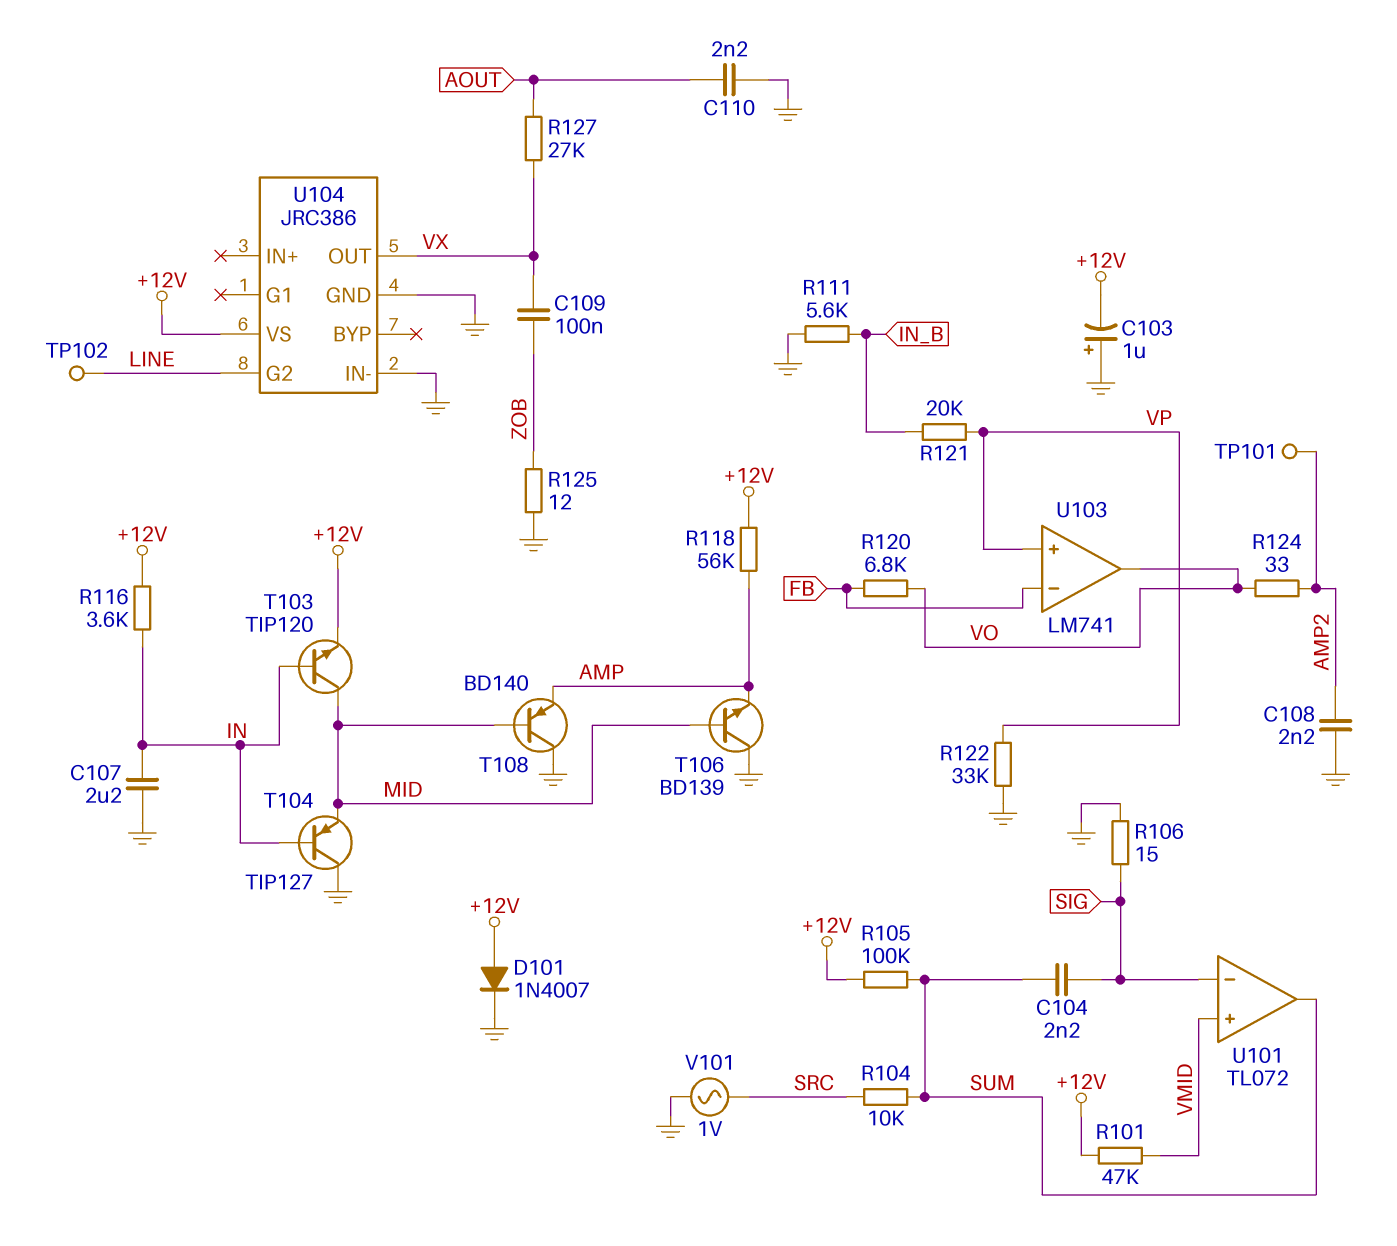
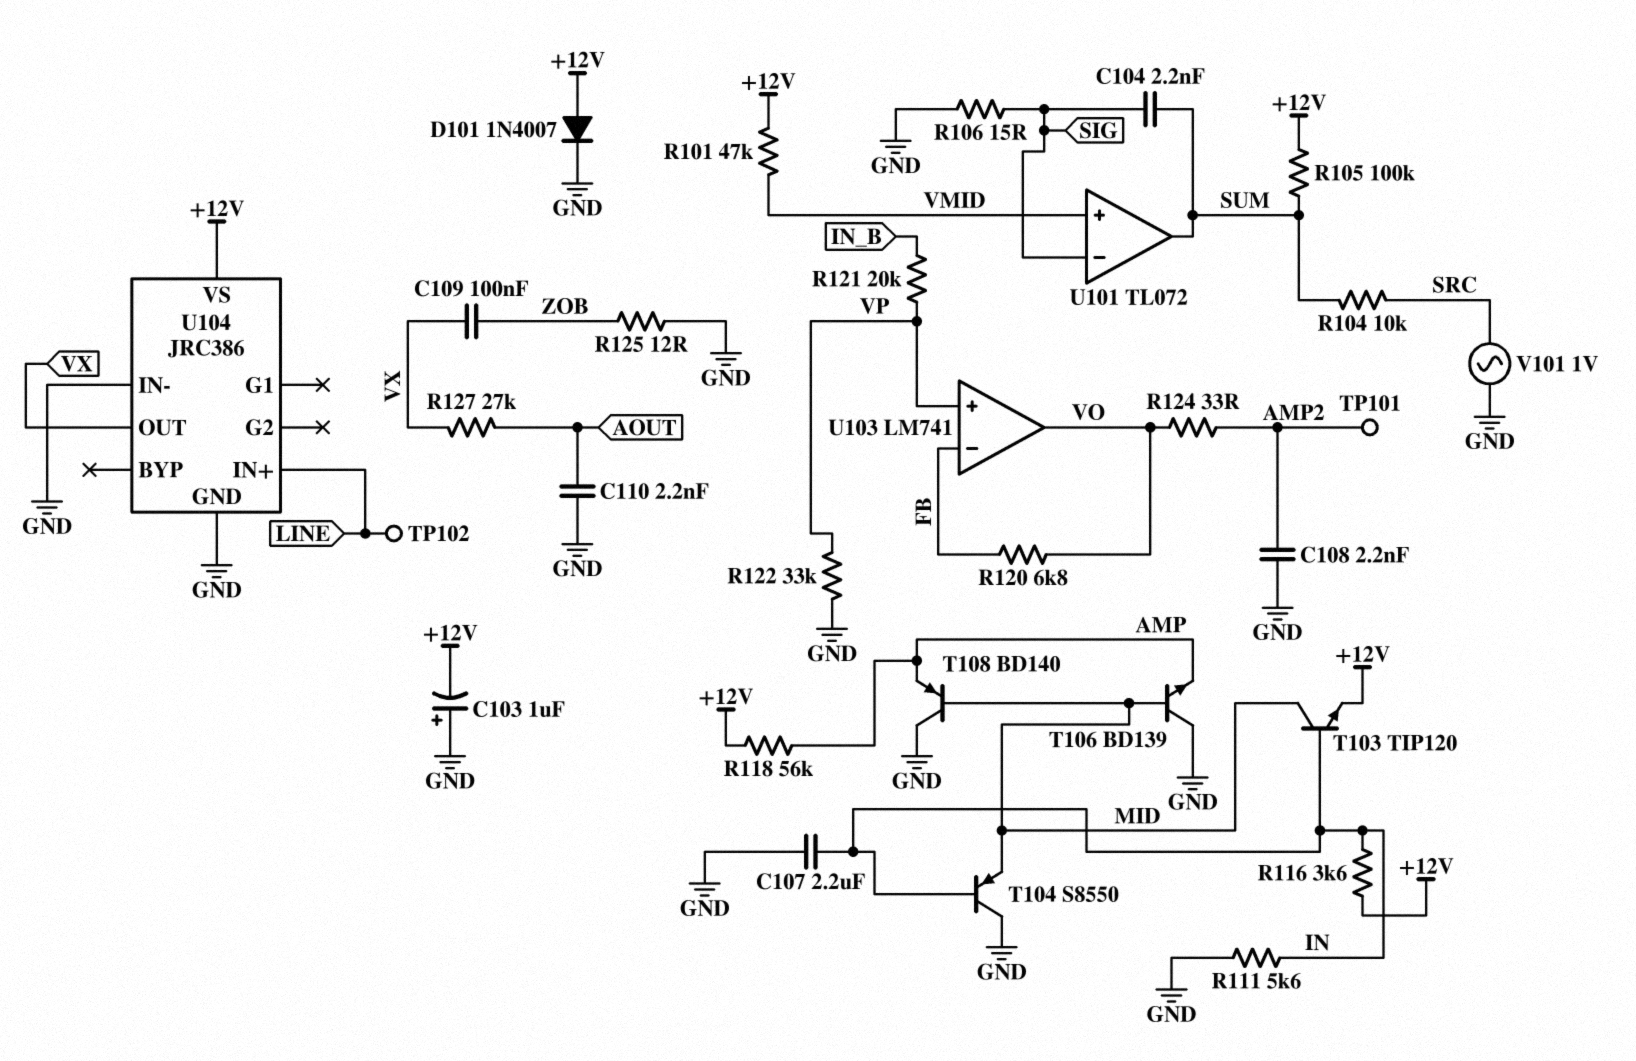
R111: 5.6k (GND, IN_B) -> 5.6k (GND, IN)
T104: PNP TIP127 (B IN, C GND, E MID) -> PNP S8550 (B IN, C GND, E MID)
U104 pin G2: LINE -> none
U104 pin IN+: none -> LINE

